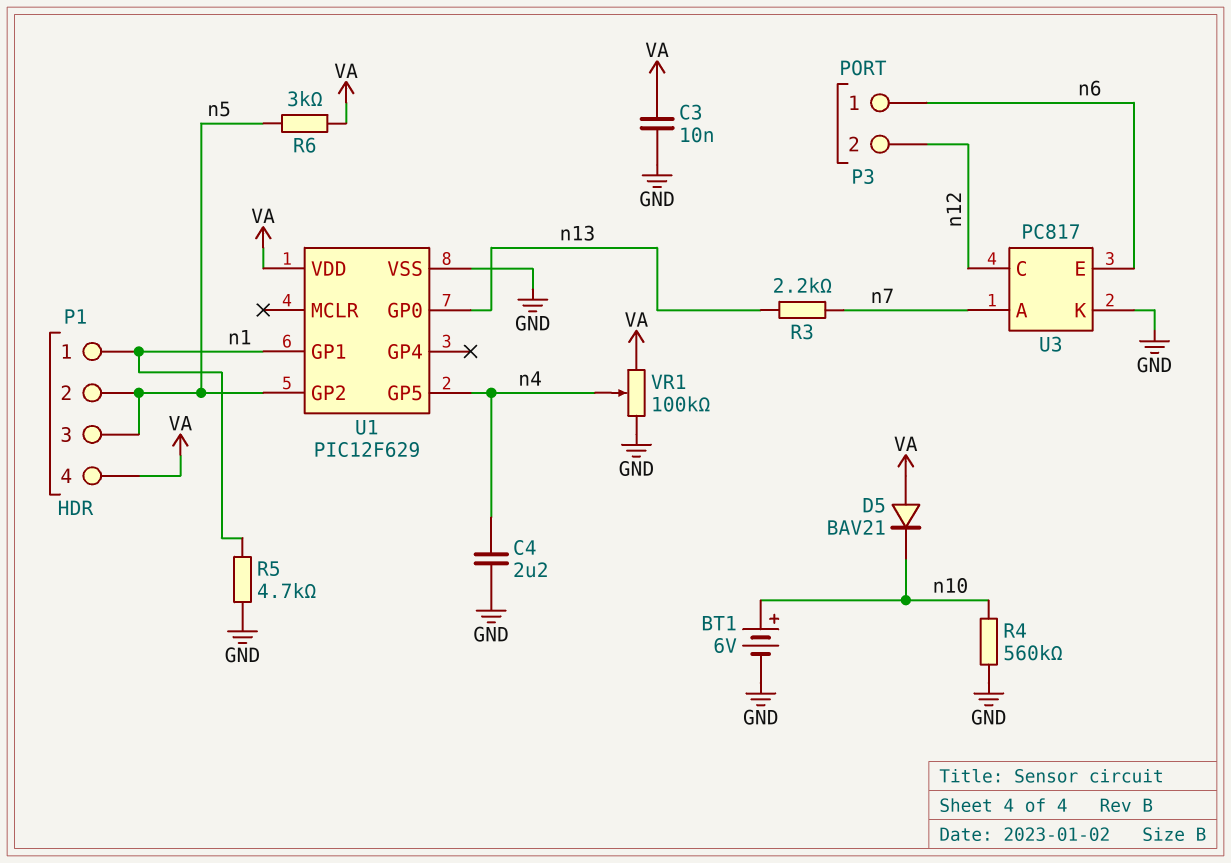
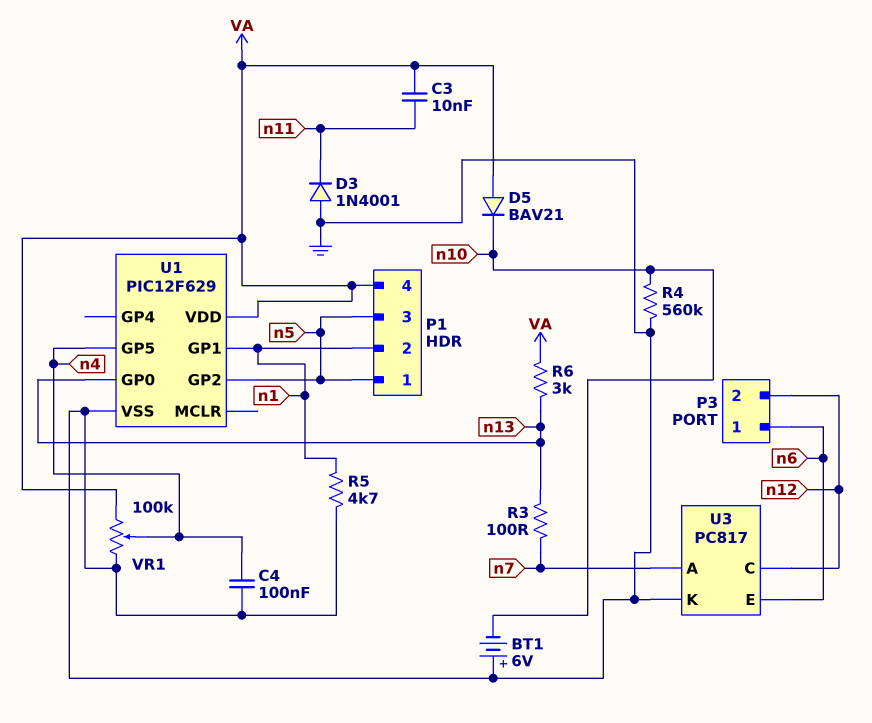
BT1: 6V (plus n10, minus GND) -> 6V (plus GND, minus n10)
C3: 10nF (GND, VA) -> 10nF (VA, n11)
C4: 2.2uF (GND, n4) -> 100nF (GND, n4)
D3: none -> diode 1N4001 (A GND, K n11)
P1 pin 1: n1 -> n5
P1 pin 2: n5 -> n1
R3: 2.2k (n7, n13) -> 100 (n7, n13)
R6: 3k (VA, n5) -> 3k (VA, n13)

